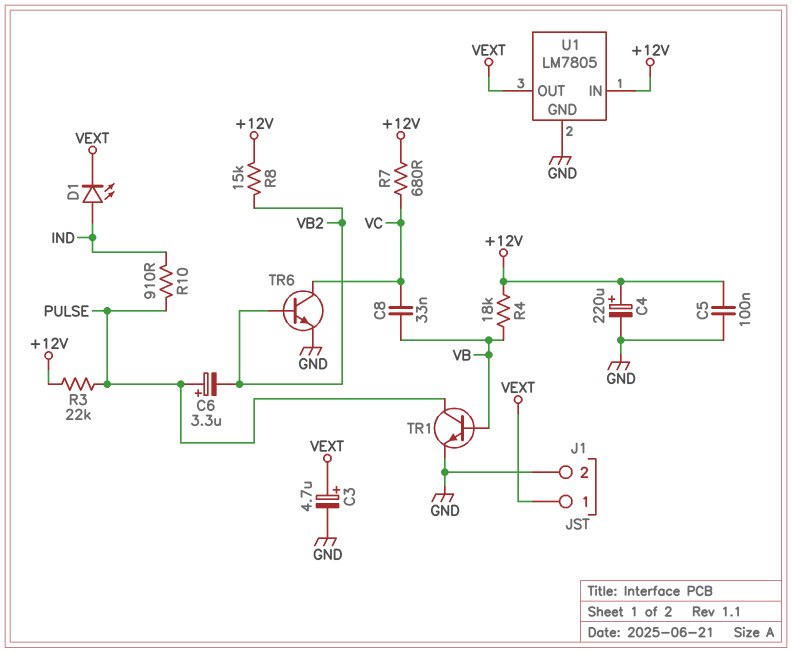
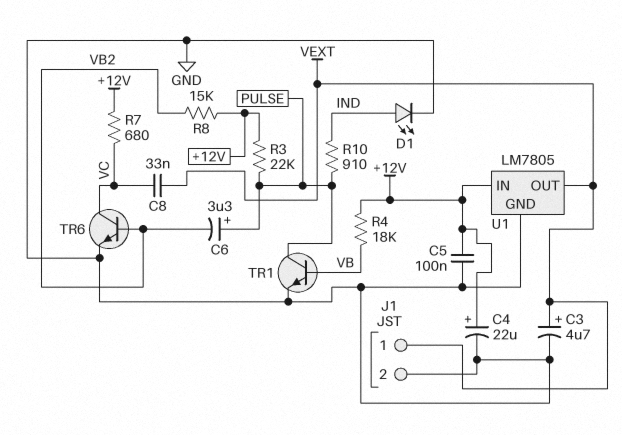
C4: 220uF (plus +12V, minus GND) -> 22uF (plus +12V, minus GND)
C8: 33nF (VB, VC) -> 33nF (VC, VEXT)
D1: LED (A IND, K VEXT) -> LED (A IND, K GND)

